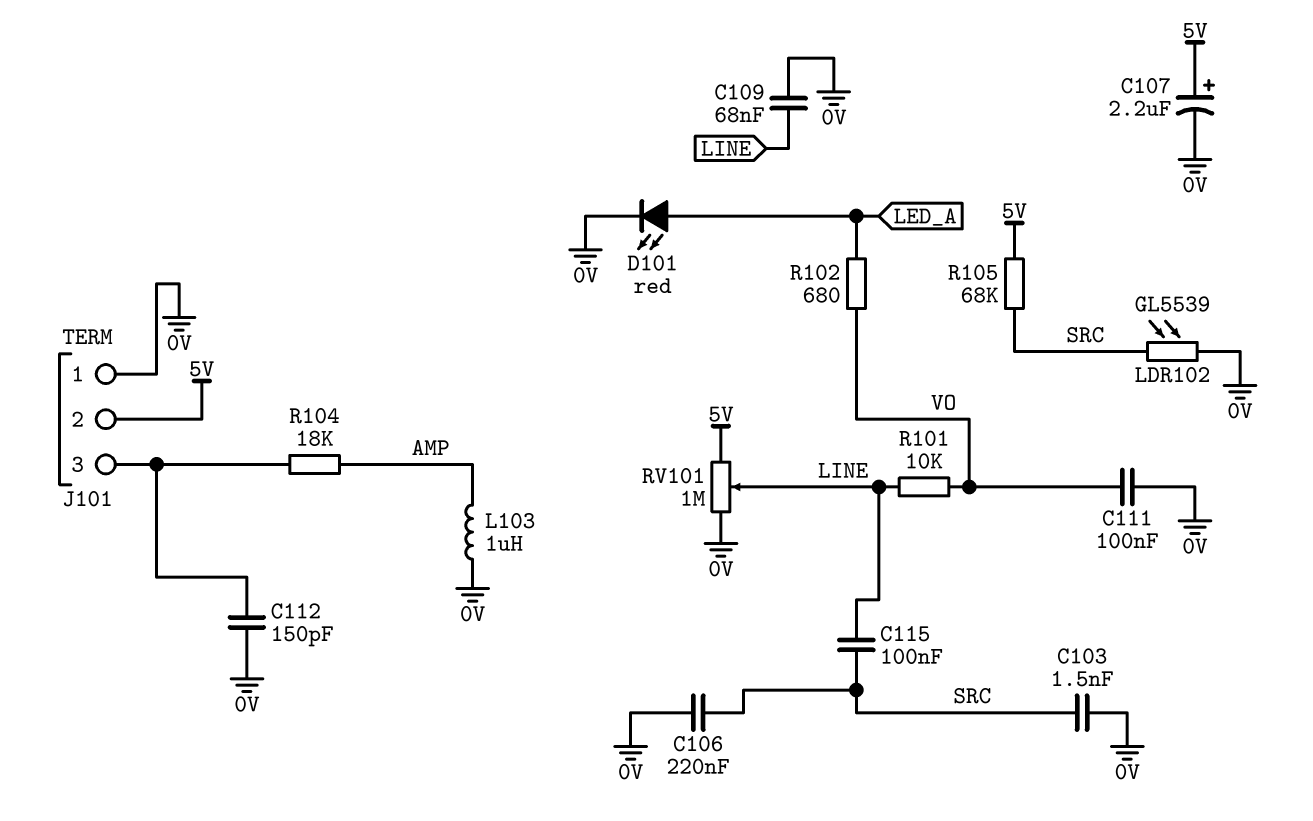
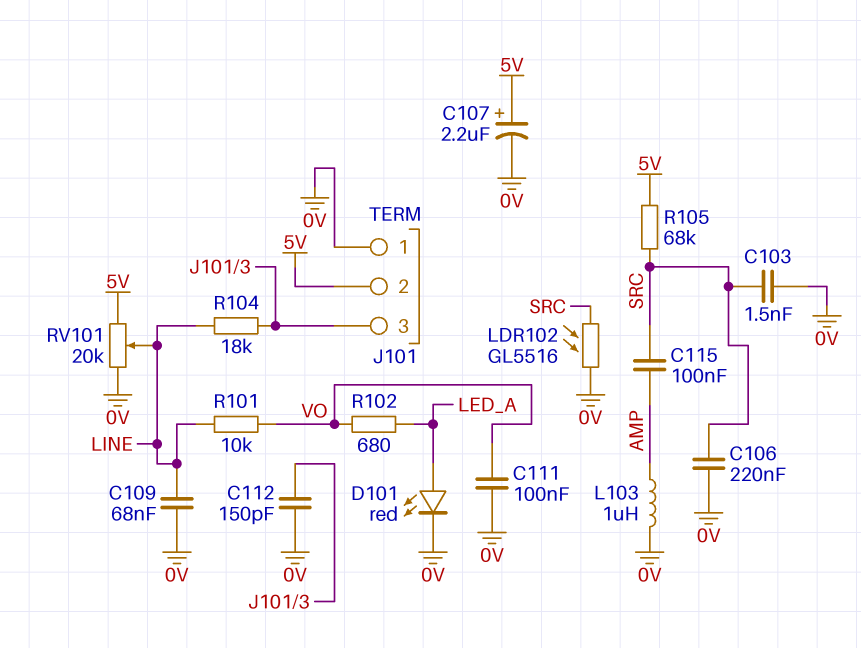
C115: 100nF (LINE, SRC) -> 100nF (AMP, SRC)
LDR102: GL5539 (0V, SRC) -> GL5516 (0V, SRC)
R104: 18k (AMP, J101/3) -> 18k (J101/3, LINE)
RV101: 1M (0V, 5V, wiper LINE) -> 20k (0V, 5V, wiper LINE)

